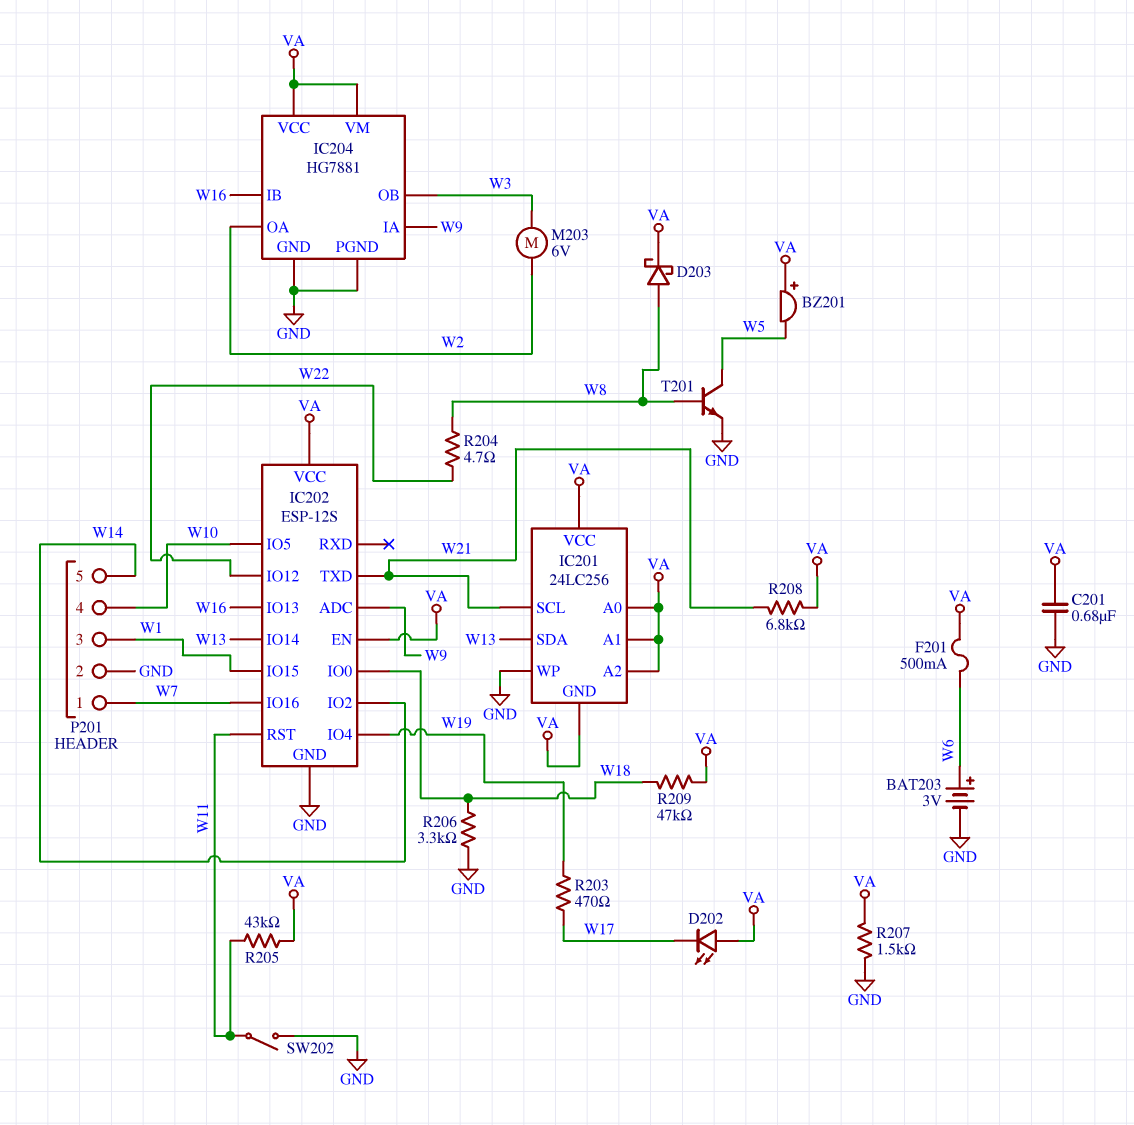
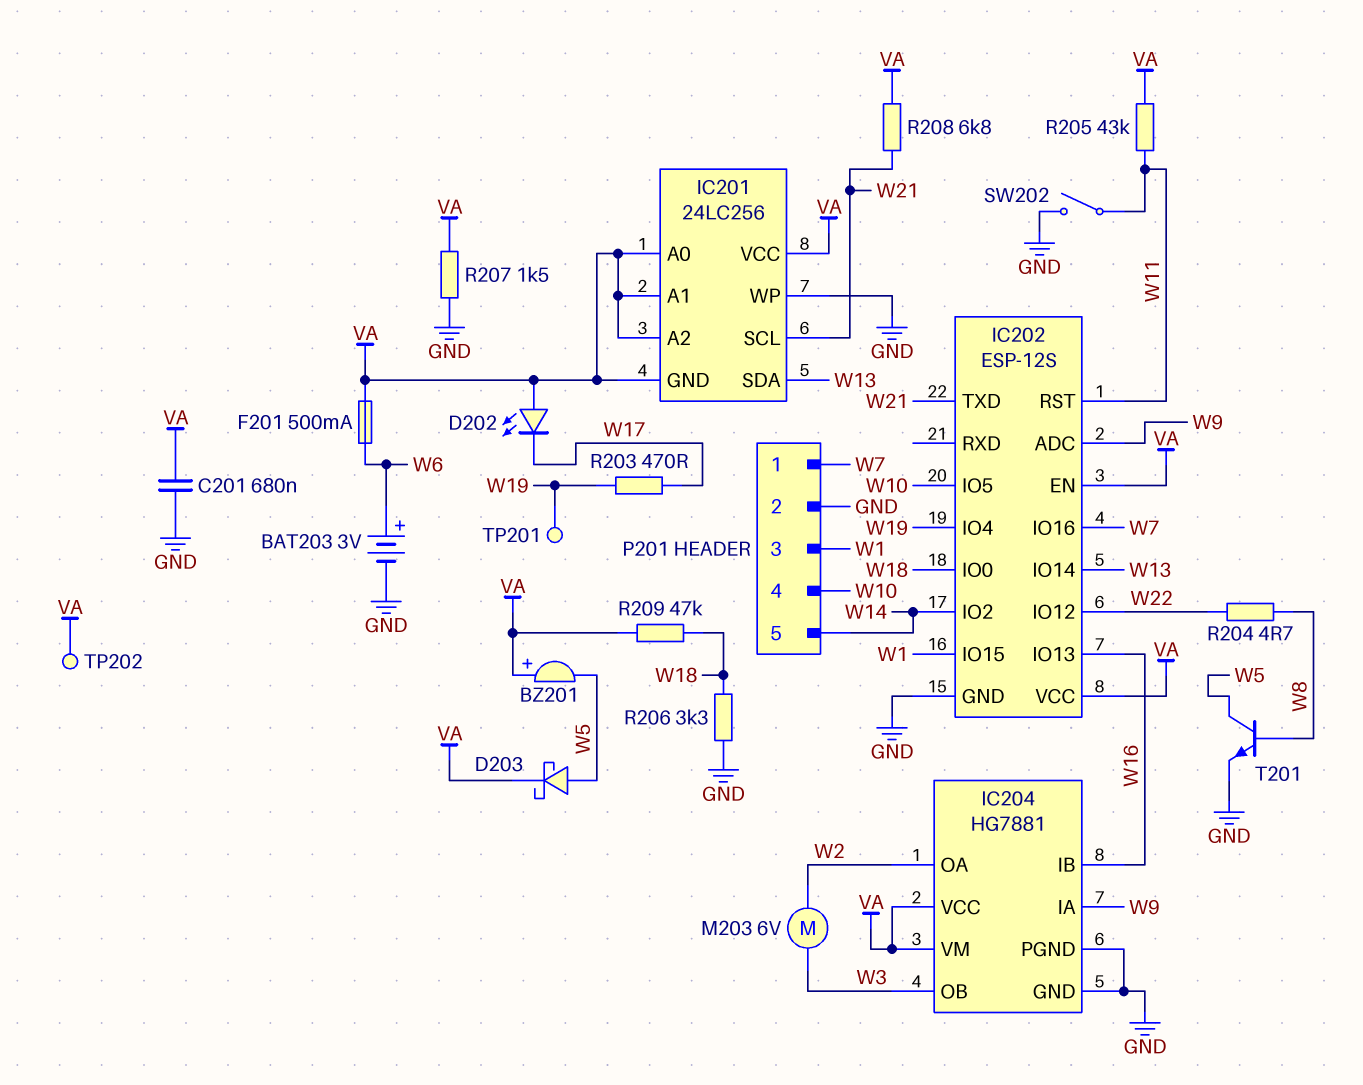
D203: schottky (A W8, K VA) -> schottky (A W5, K VA)
TP201: none -> test point (W19)
TP202: none -> test point (VA)

